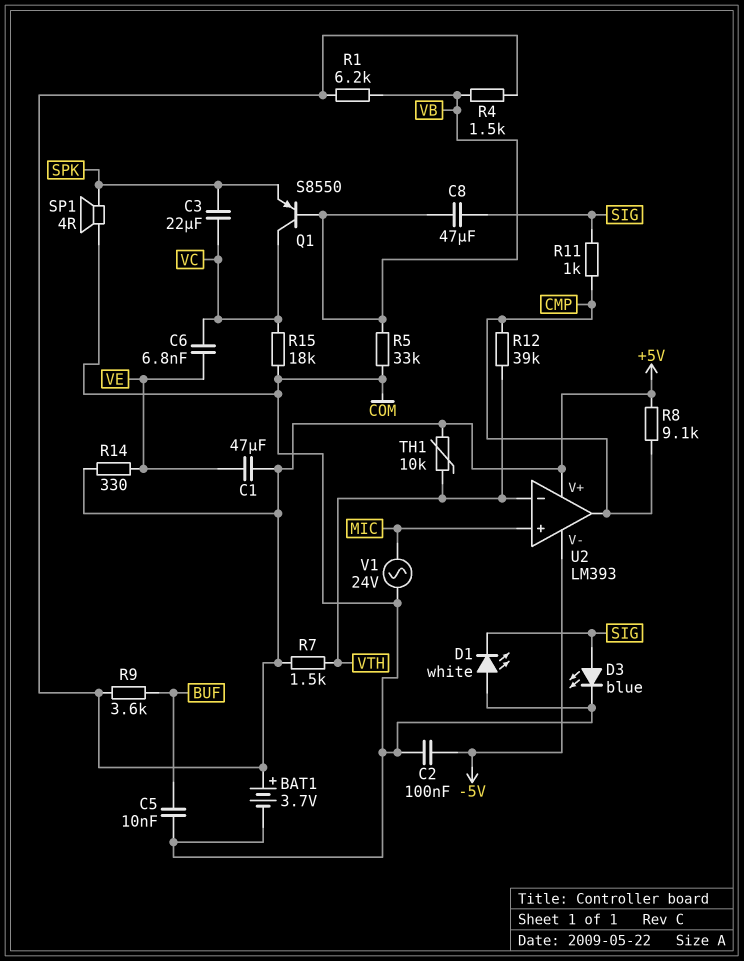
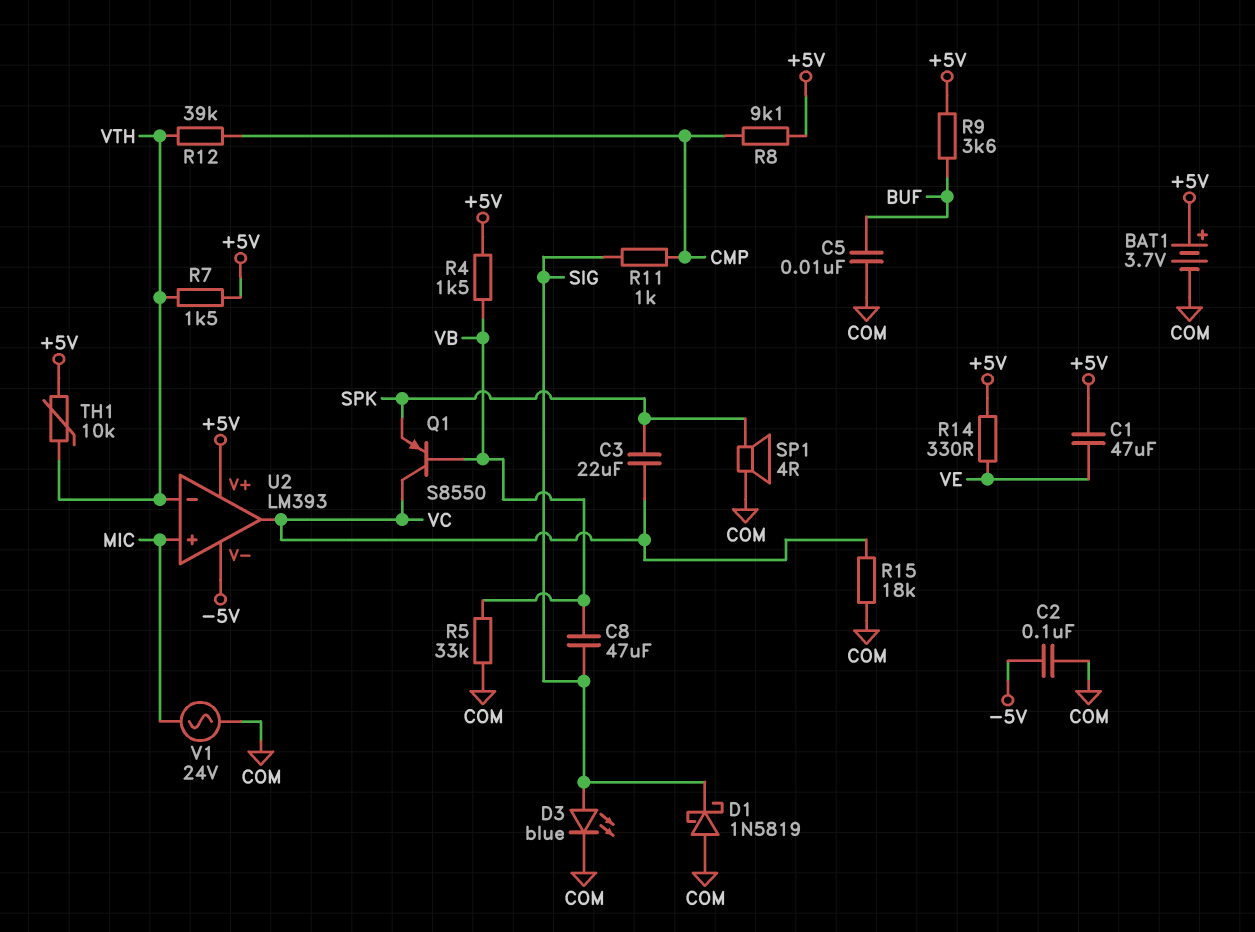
C6: 6.8nF (VC, VE) -> none
D1: LED white (A COM, K SIG) -> schottky 1N5819 (A COM, K SIG)
R1: 6.2k (+5V, VB) -> none
U2 pin out: CMP -> VC

